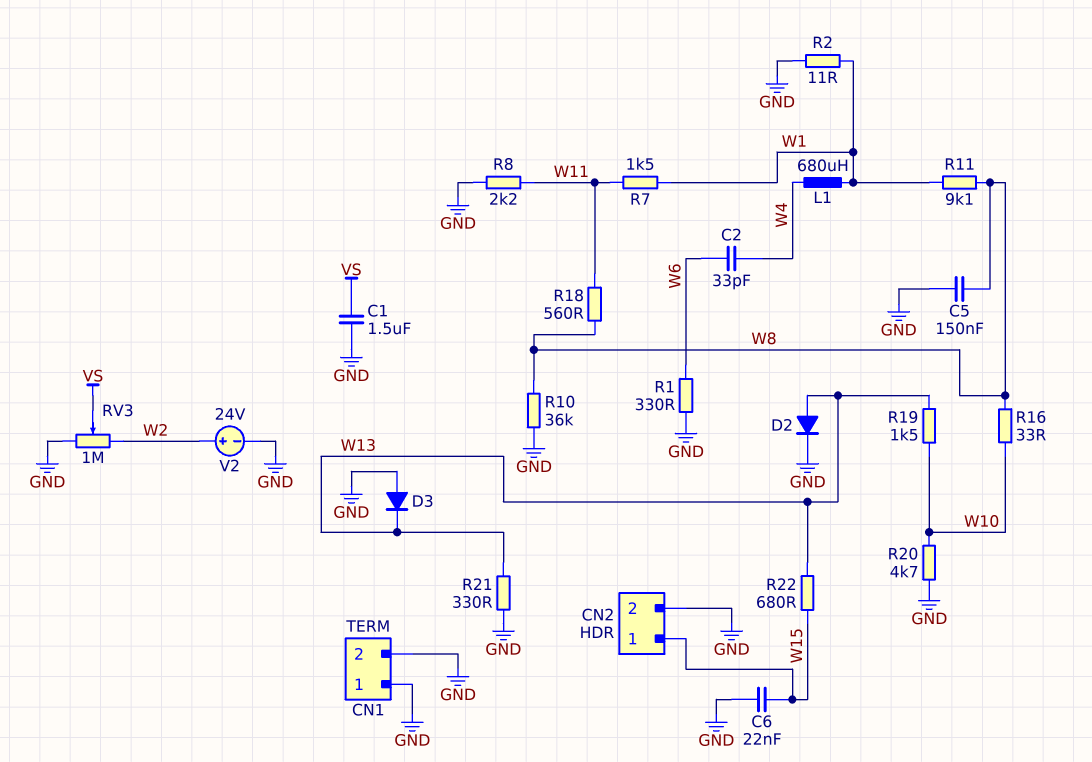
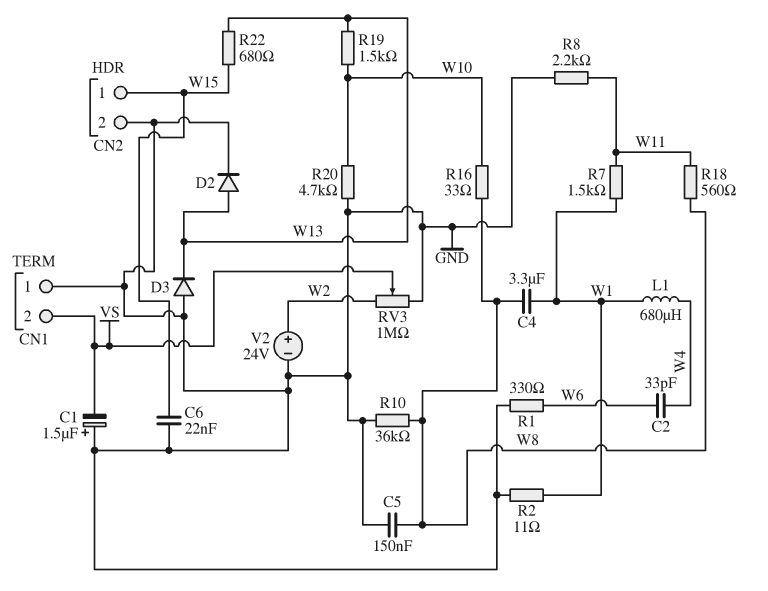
C1: 1.5uF (GND, VS) -> 1.5uF (plus GND, minus VS)
C4: none -> 3.3uF (W1, W8)
CN1 pin 2: GND -> VS
R11: 9.1k (W1, W8) -> none
R21: 330 (GND, W13) -> none

